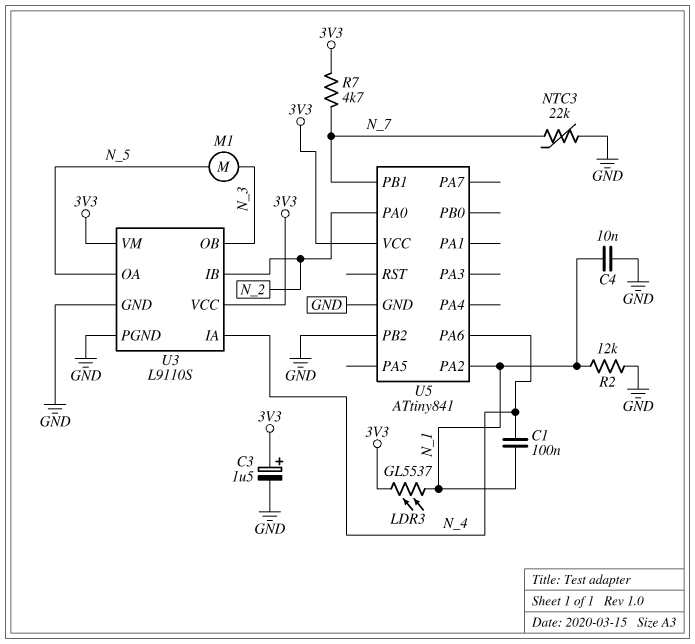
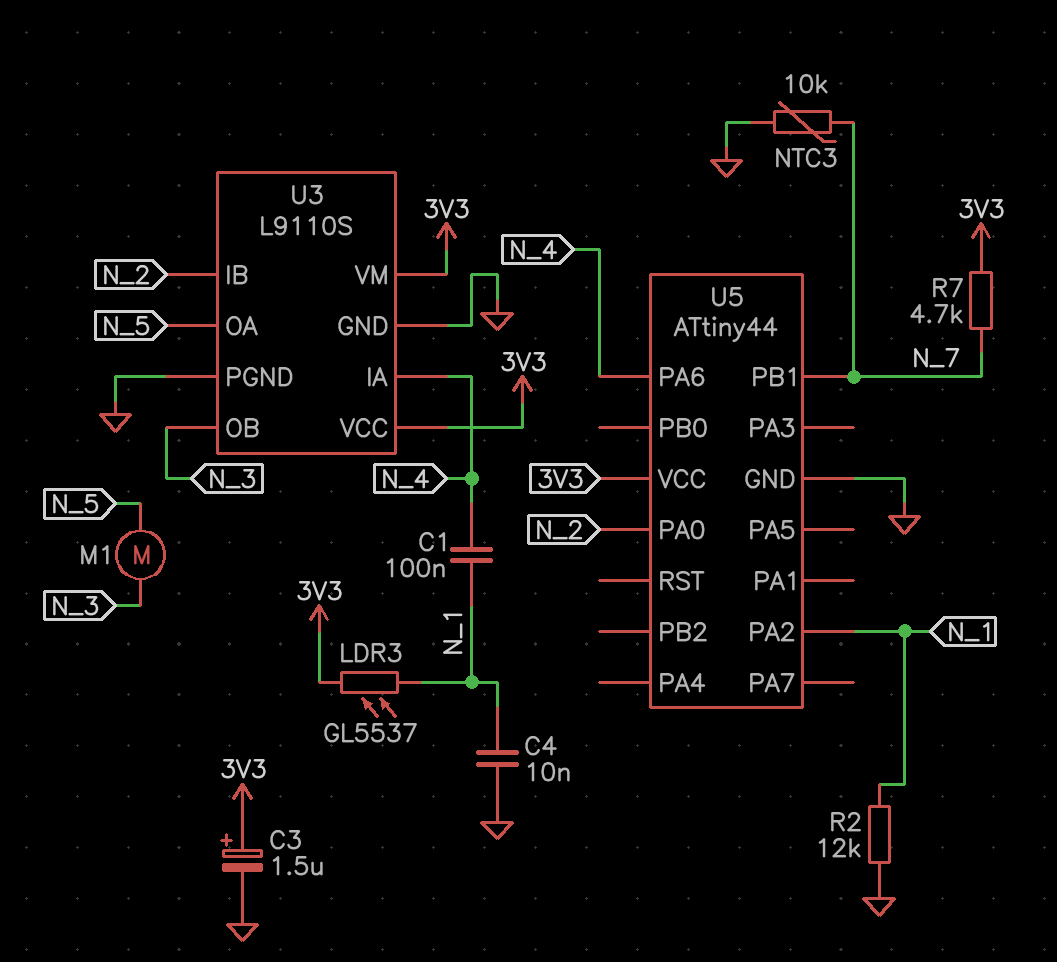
NTC3: 22k (GND, N_7) -> 10k (GND, N_7)
U5: ATtiny841 -> ATtiny44
U5 pin PB2: GND -> none

